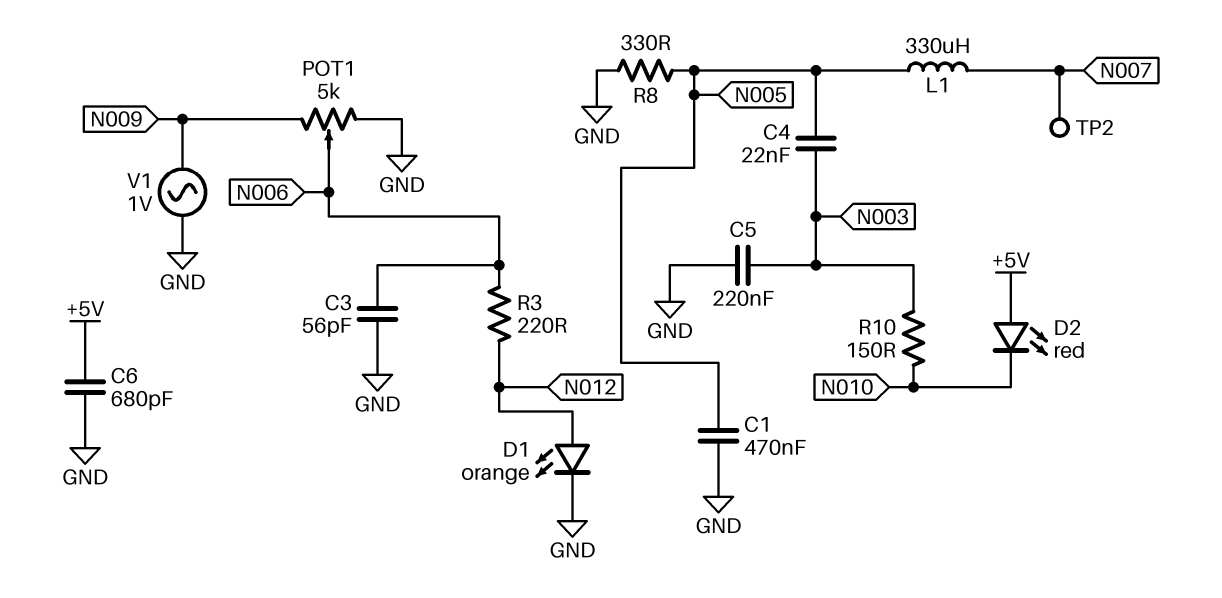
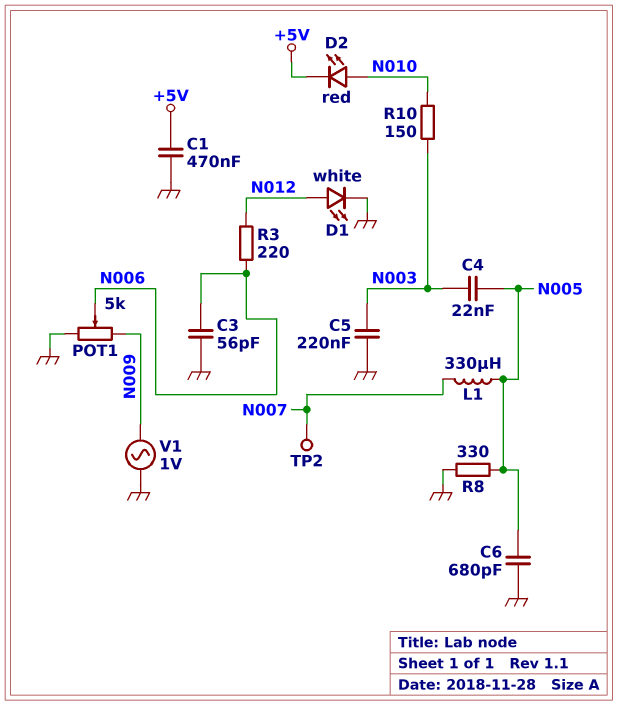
C1: 470nF (GND, N005) -> 470nF (+5V, GND)
C6: 680pF (+5V, GND) -> 680pF (GND, N005)
D1: LED orange (A N012, K GND) -> LED white (A N012, K GND)
D2: LED red (A +5V, K N010) -> LED red (A N010, K +5V)

